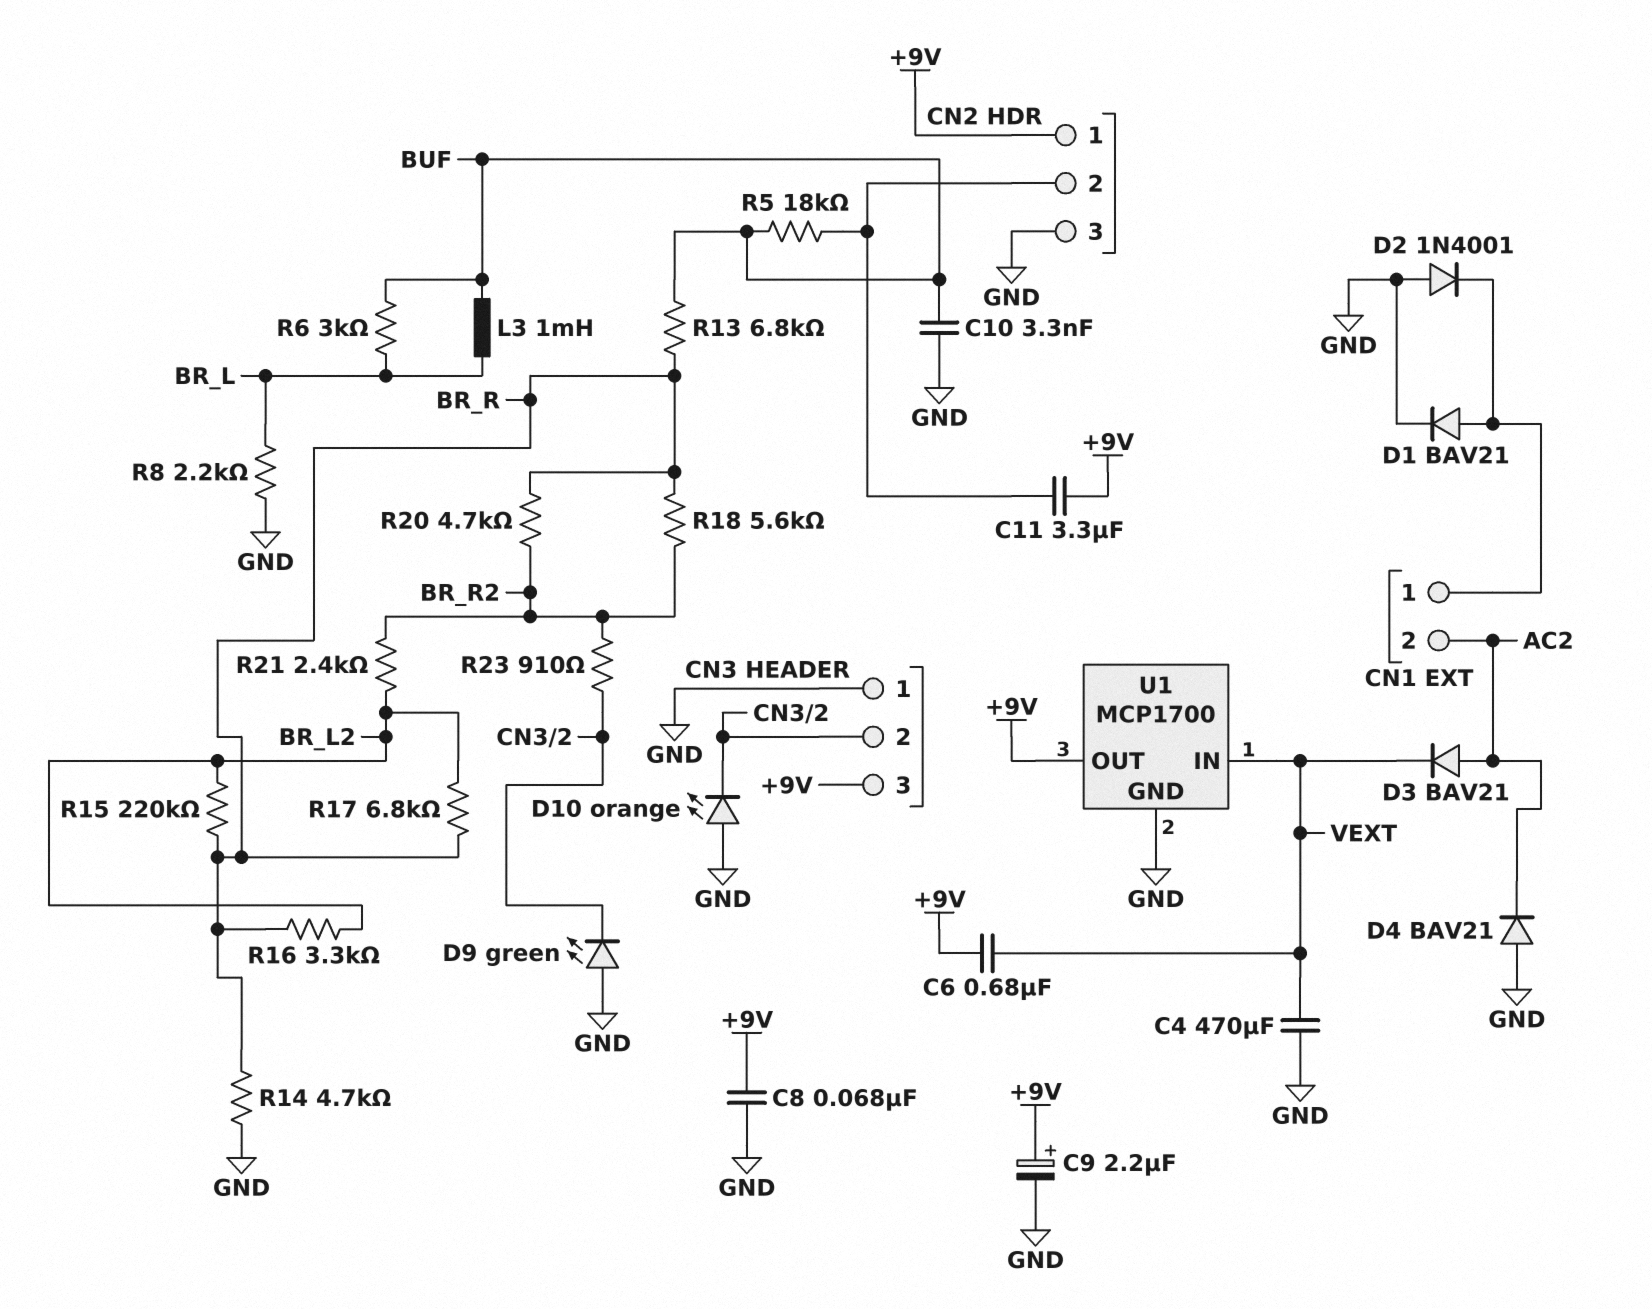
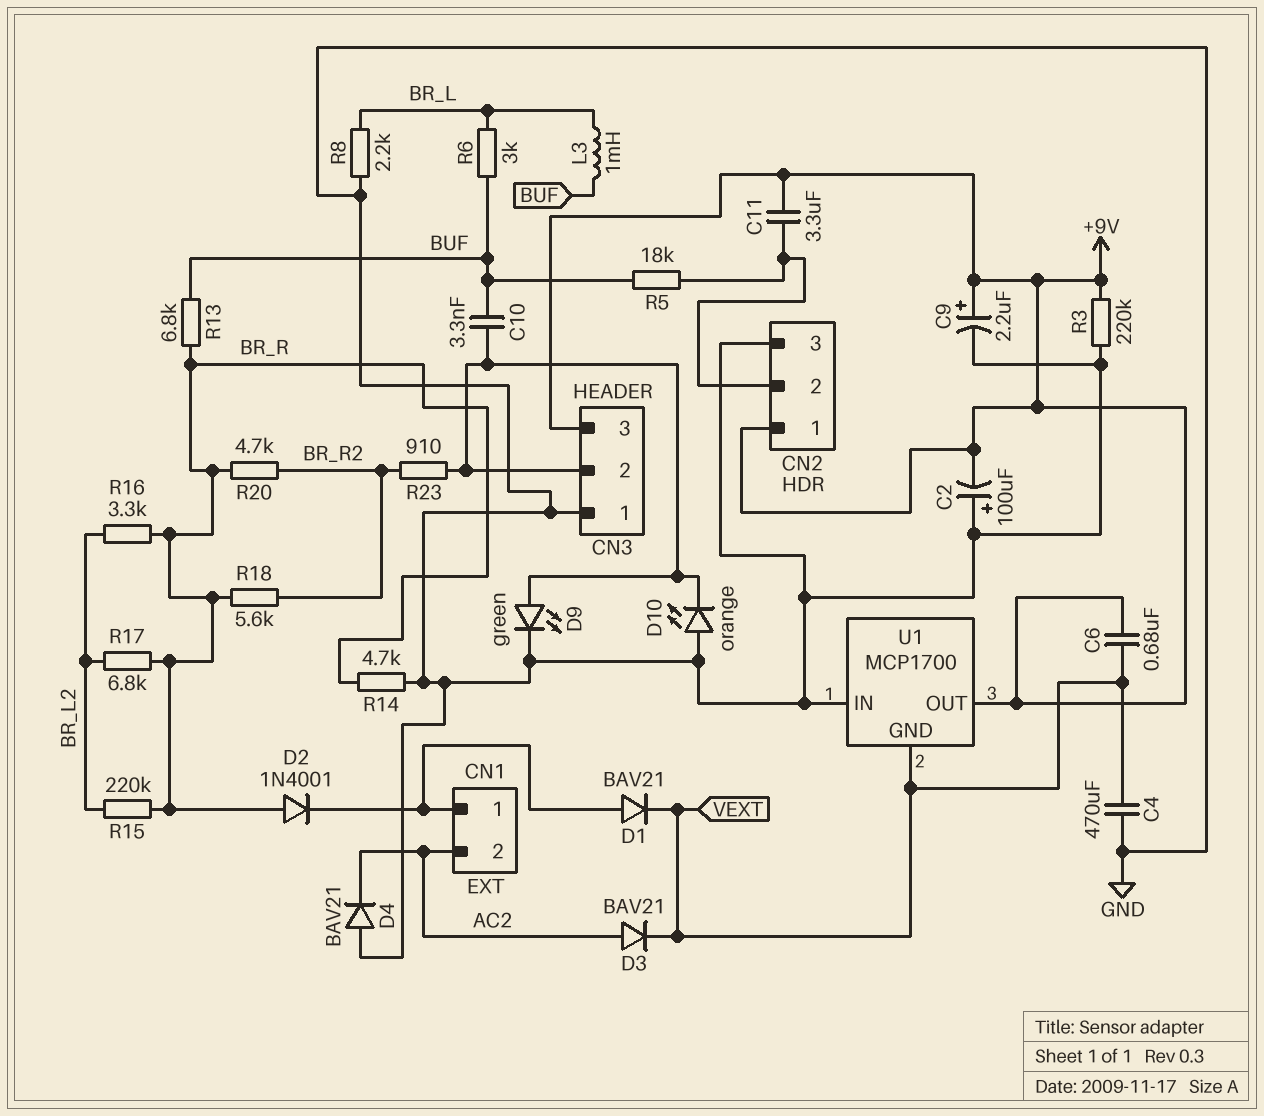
C2: none -> 100uF (plus GND, minus +9V)
C8: 68nF (+9V, GND) -> none
C10: 3.3nF (BUF, GND) -> 3.3nF (BUF, CN3/2)
D1: diode BAV21 (A CN1/1, K GND) -> diode BAV21 (A CN1/1, K VEXT)
D2: diode 1N4001 (A GND, K CN1/1) -> diode 1N4001 (A BR_R, K CN1/1)
D9: LED green (A GND, K CN3/2) -> LED green (A CN3/2, K GND)
R3: none -> 220k (+9V, GND)
R21: 2.4k (BR_L2, BR_R2) -> none
U1 pin GND: GND -> VEXT
U1 pin IN: VEXT -> GND

